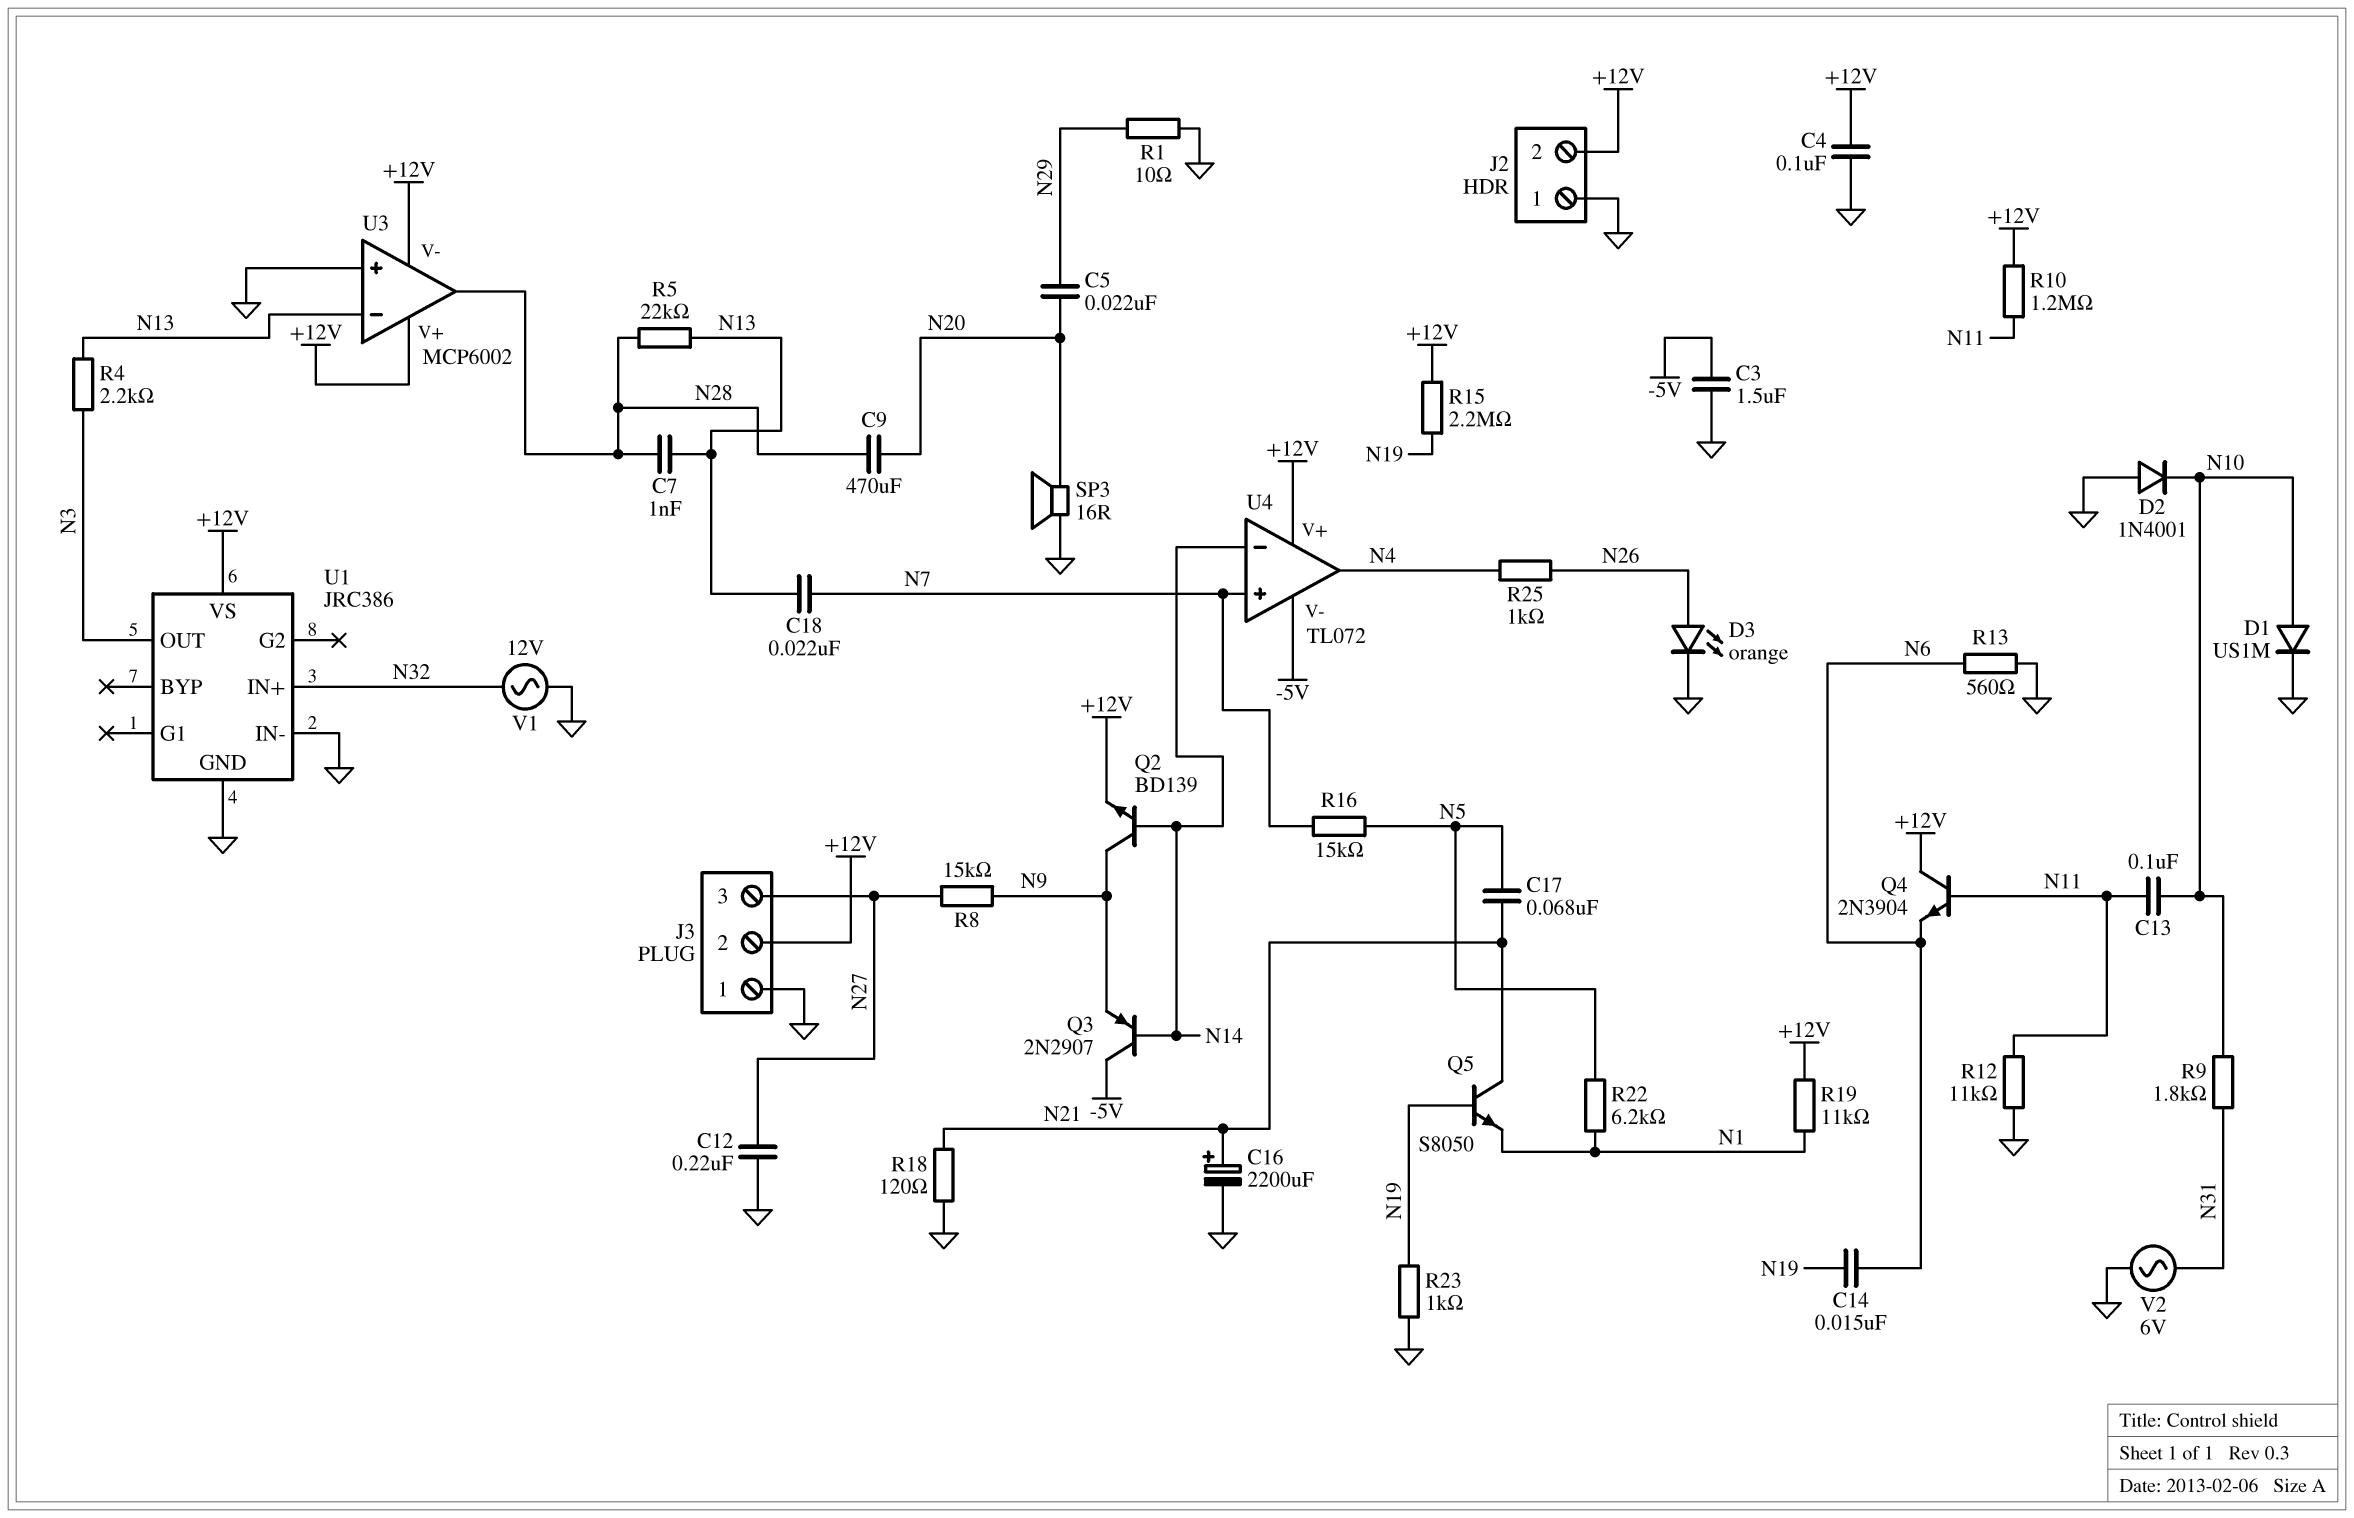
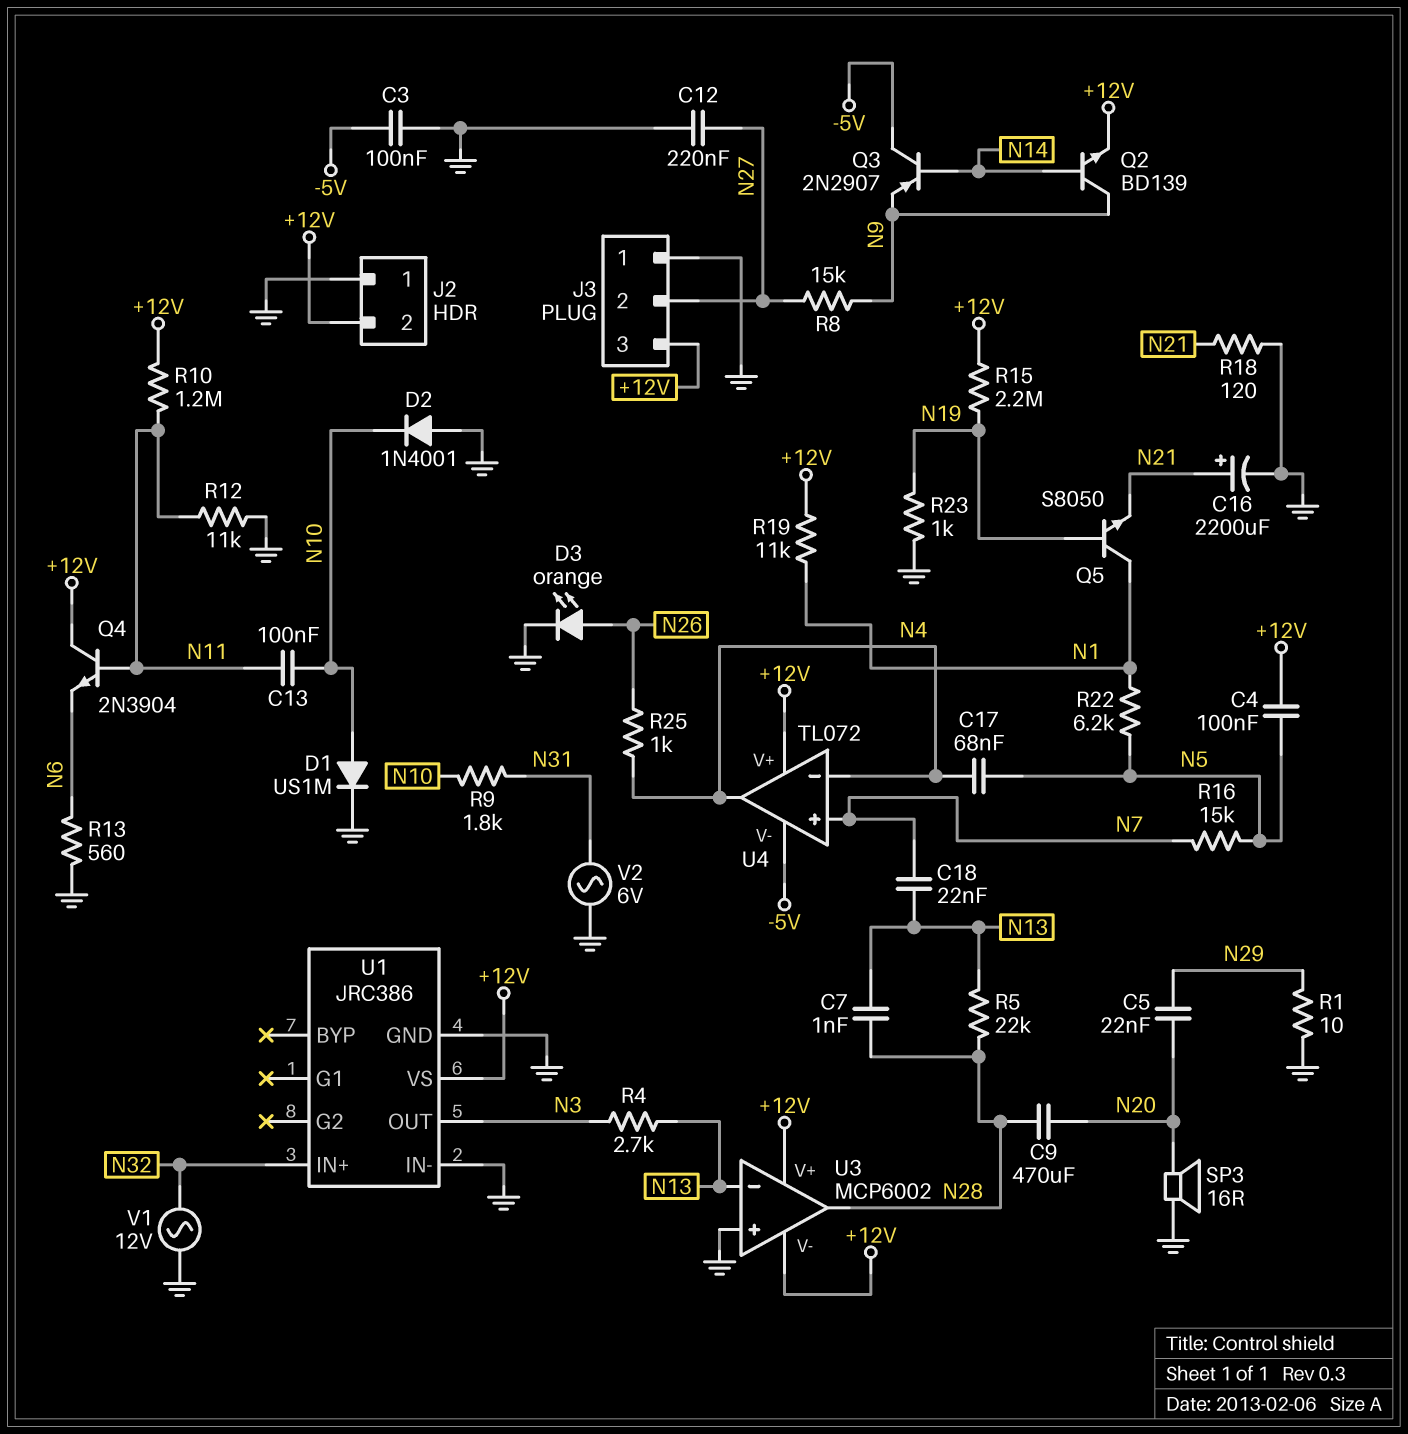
C3: 1.5uF (-5V, GND) -> 100nF (-5V, GND)
C4: 100nF (+12V, GND) -> 100nF (+12V, N5)
C14: 15nF (N6, N19) -> none
C17: 68nF (N5, N21) -> 68nF (N4, N5)
J3 pin 2: +12V -> N27
J3 pin 3: N27 -> +12V
Q5: NPN S8050 (B N19, C N21, E N1) -> NPN S8050 (B N19, C N1, E N21)
R4: 2.2k (N3, N13) -> 2.7k (N3, N13)
U4 pin in-: N14 -> N4

